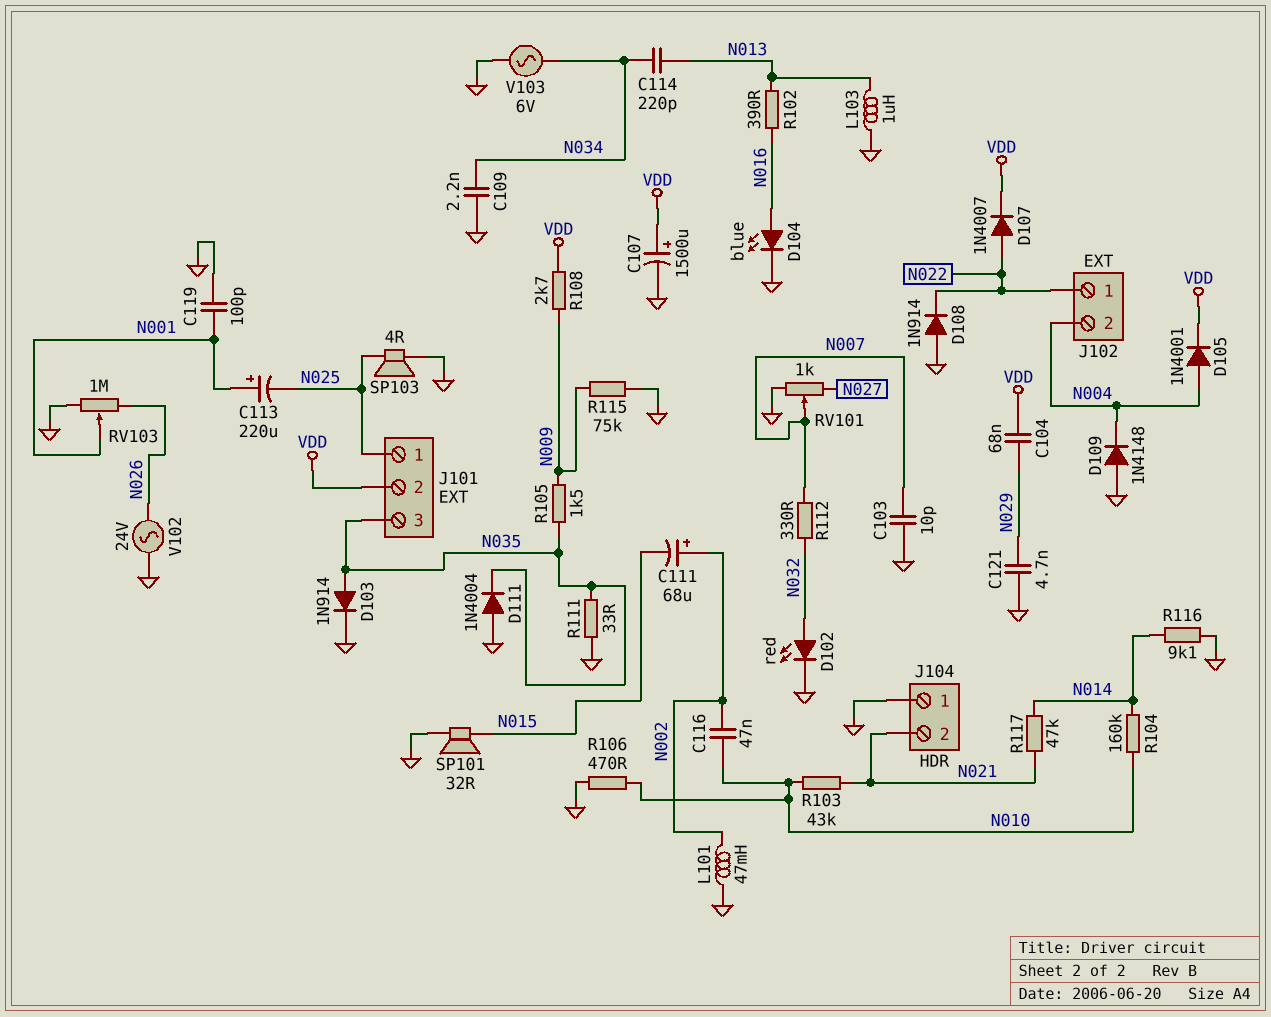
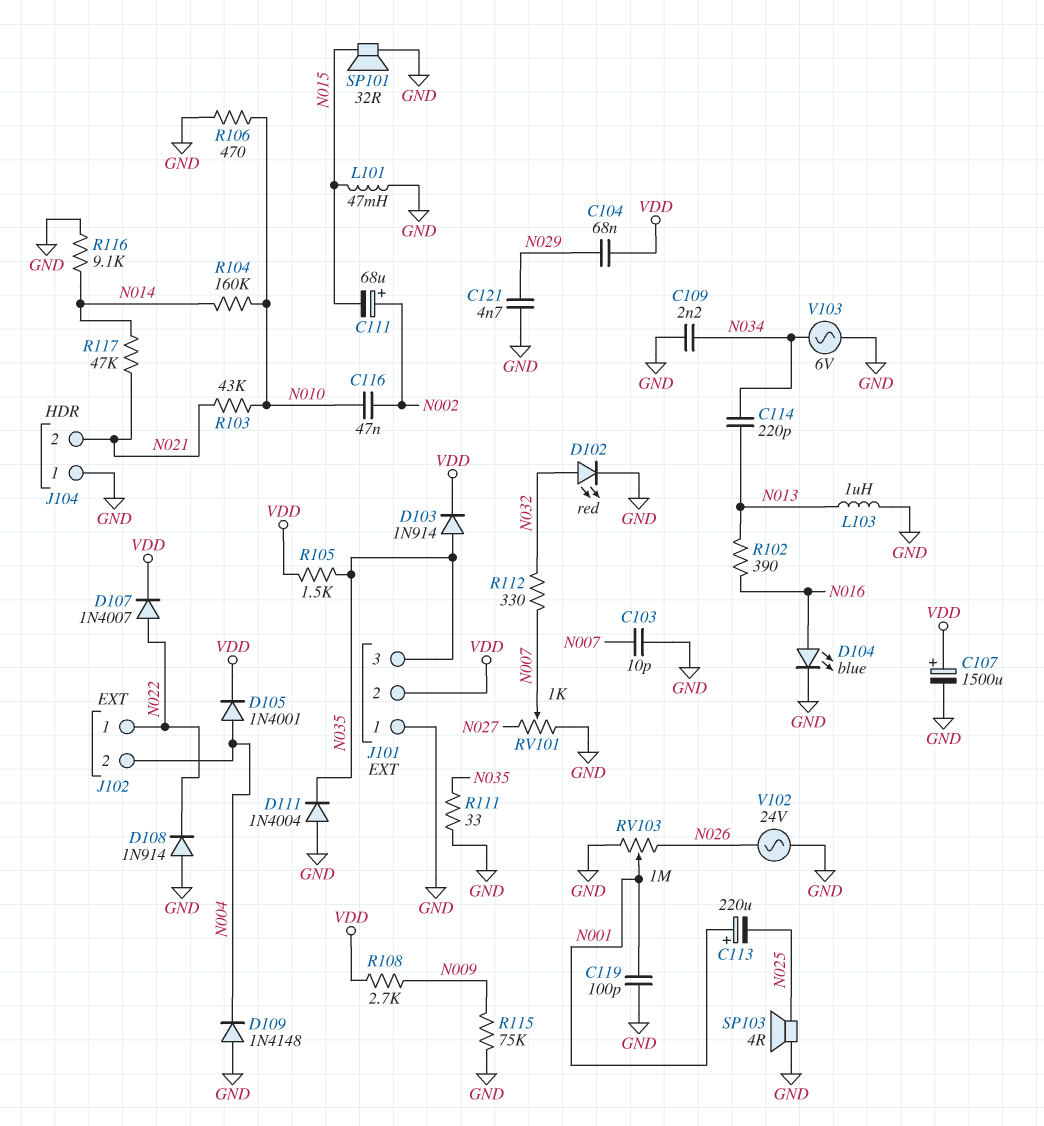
D103: diode 1N914 (A N035, K GND) -> diode 1N914 (A N035, K VDD)
J101 pin 1: N025 -> GND
L101: 47mH (GND, N002) -> 47mH (GND, N015)
R105: 1.5k (N009, N035) -> 1.5k (N035, VDD)

